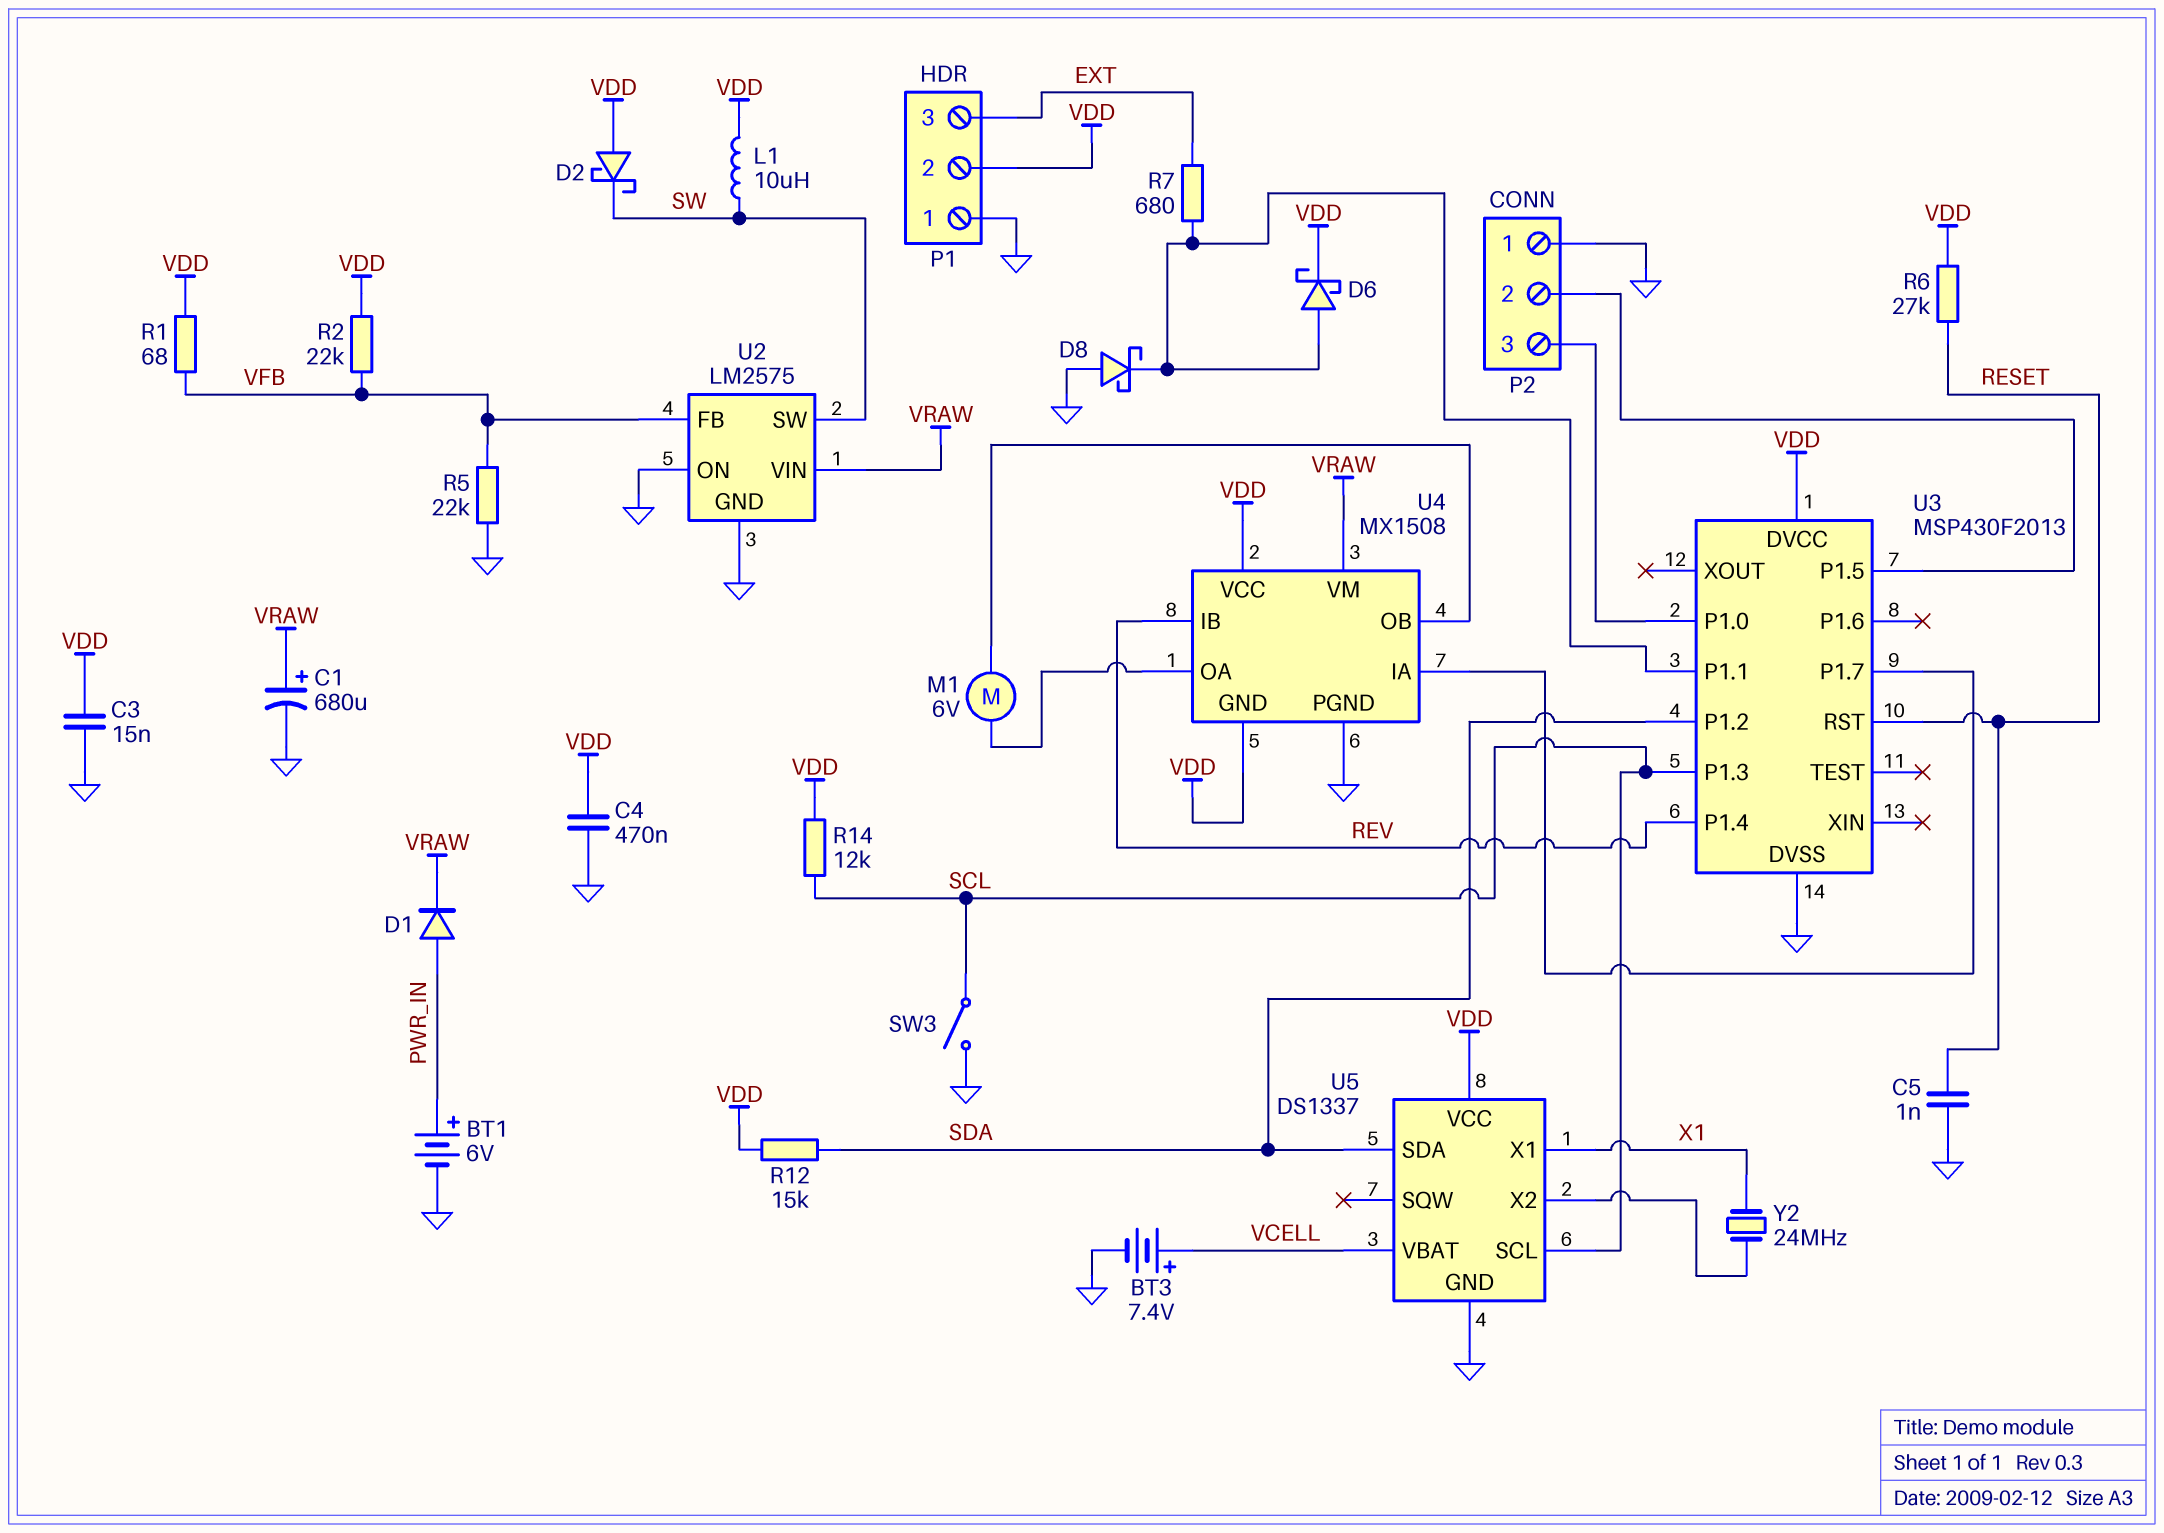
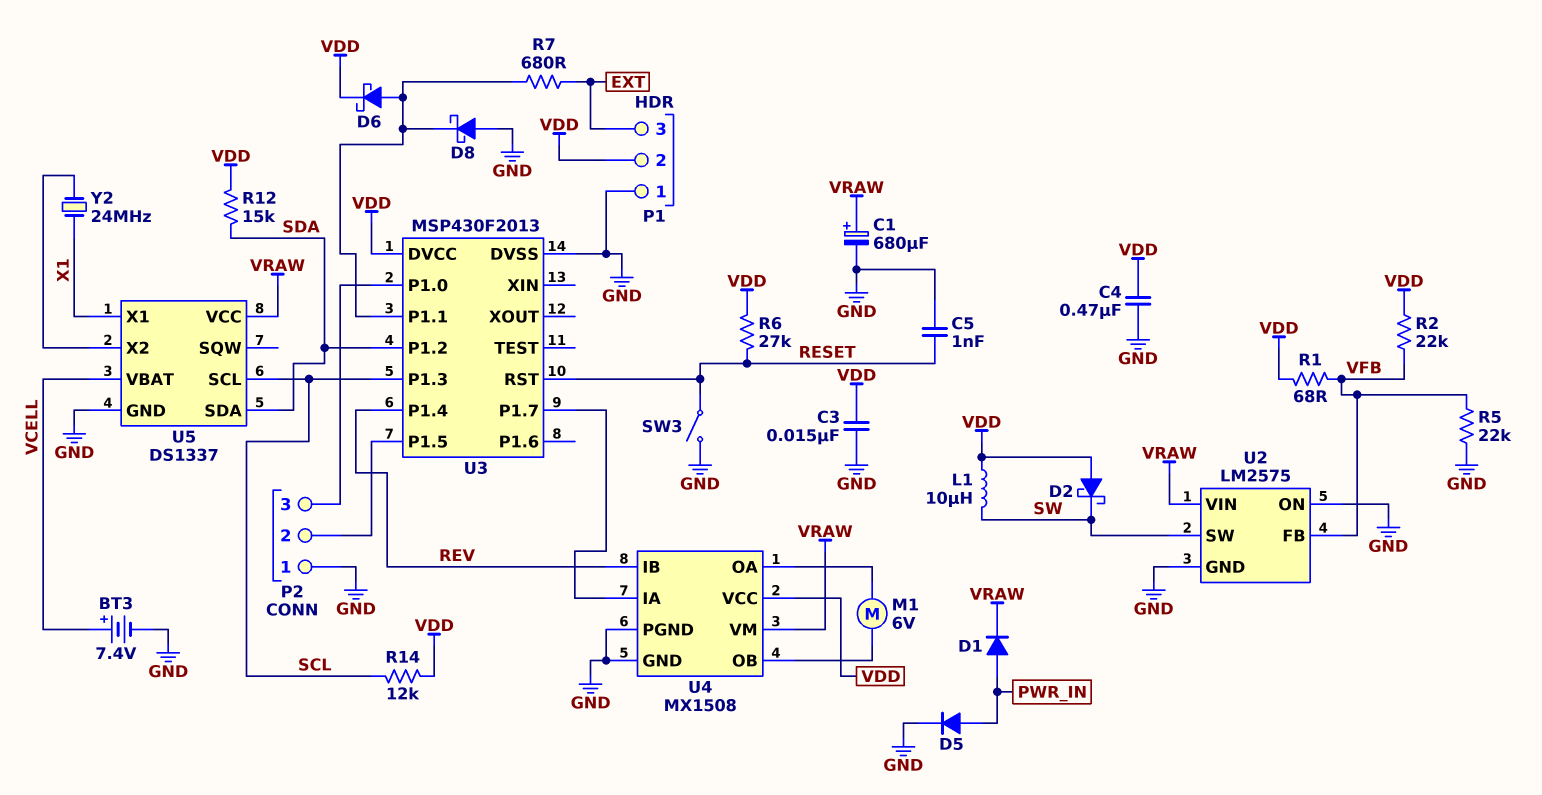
BT1: 6V (plus PWR_IN, minus GND) -> none
D5: none -> diode (A PWR_IN, K GND)
SW3: switch (GND, SCL) -> switch (GND, RESET)
U4 pin GND: VDD -> GND
U5 pin VCC: VDD -> VRAW

